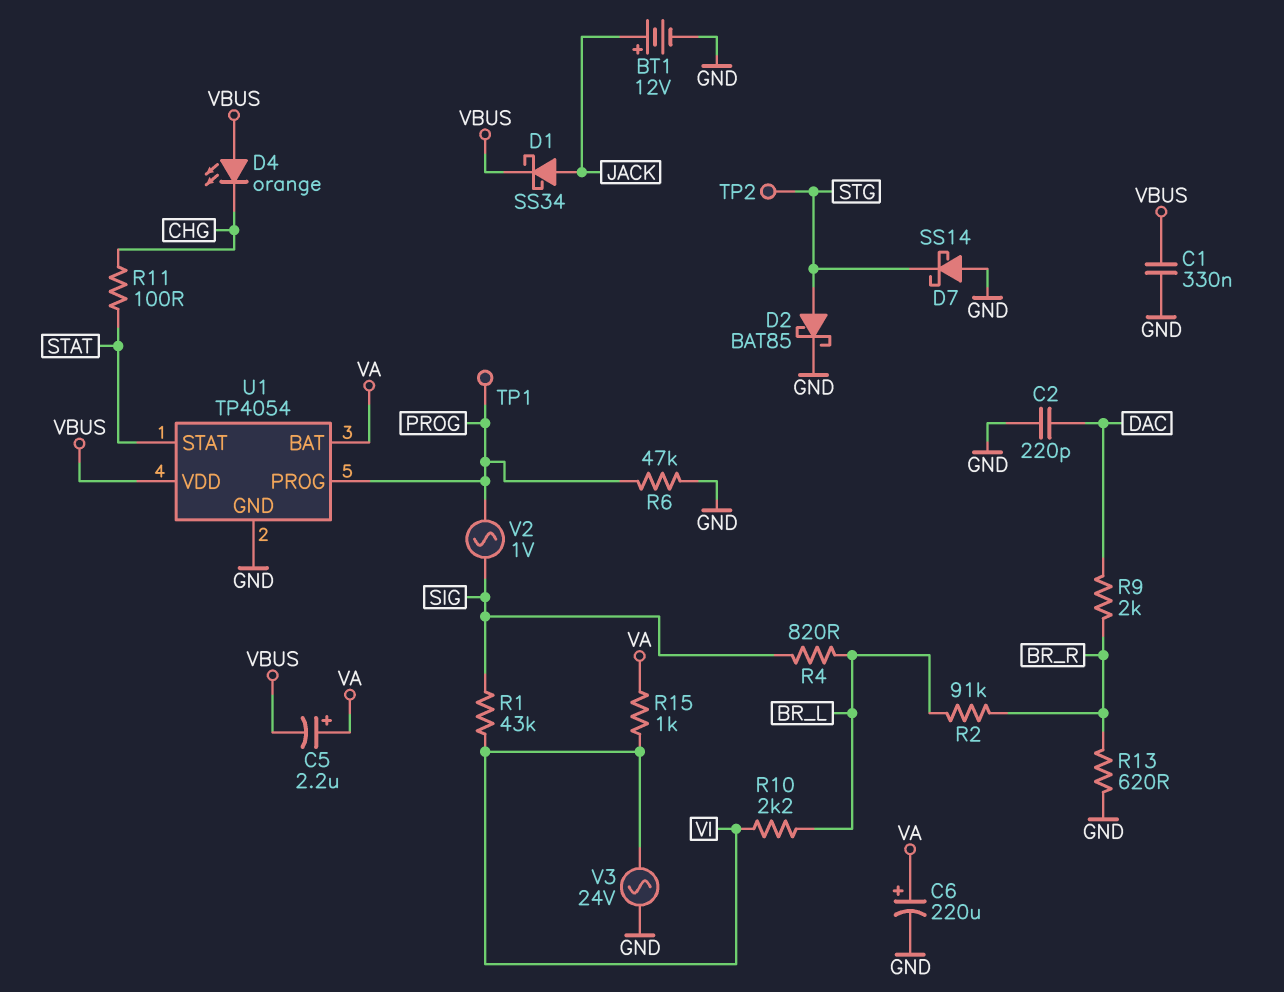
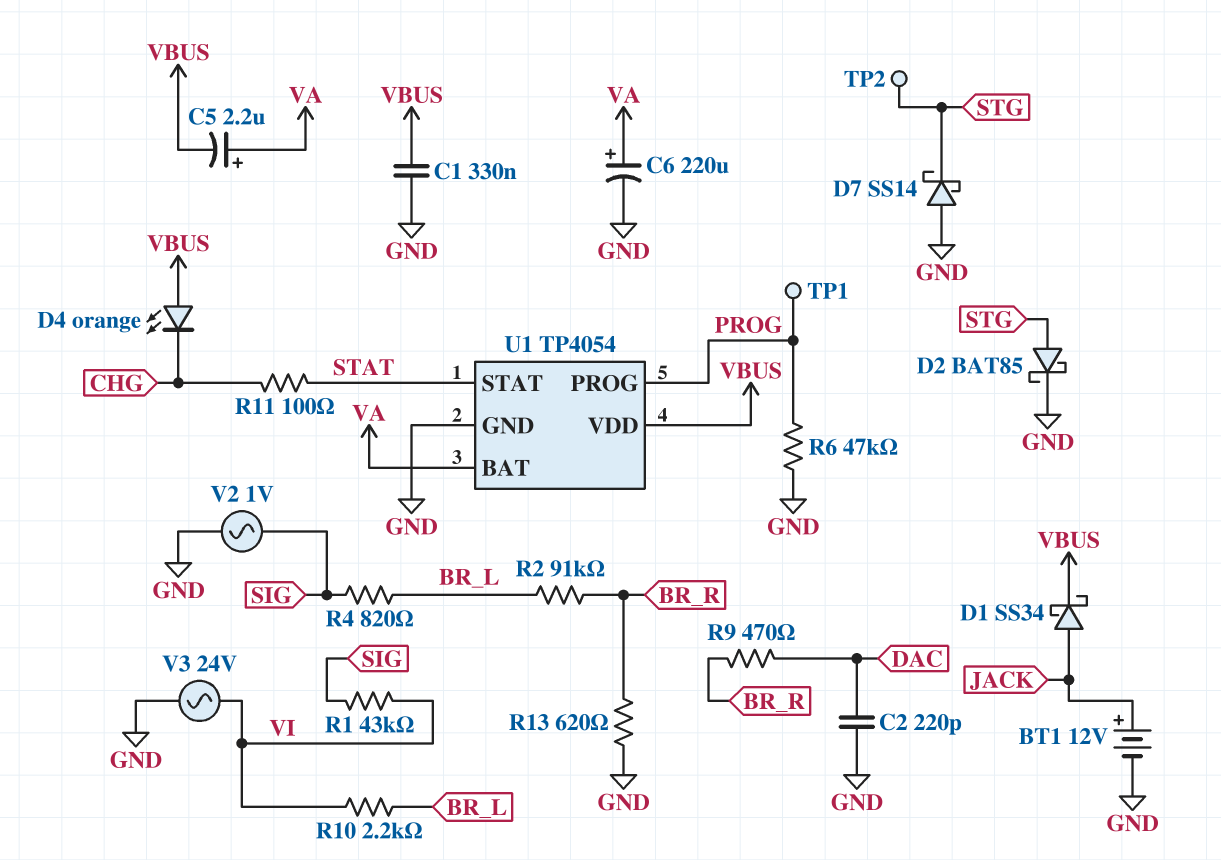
R9: 2k (BR_R, DAC) -> 470 (BR_R, DAC)
R15: 1k (VA, VI) -> none
V2: AC 1V (PROG, SIG) -> AC 1V (GND, SIG)

